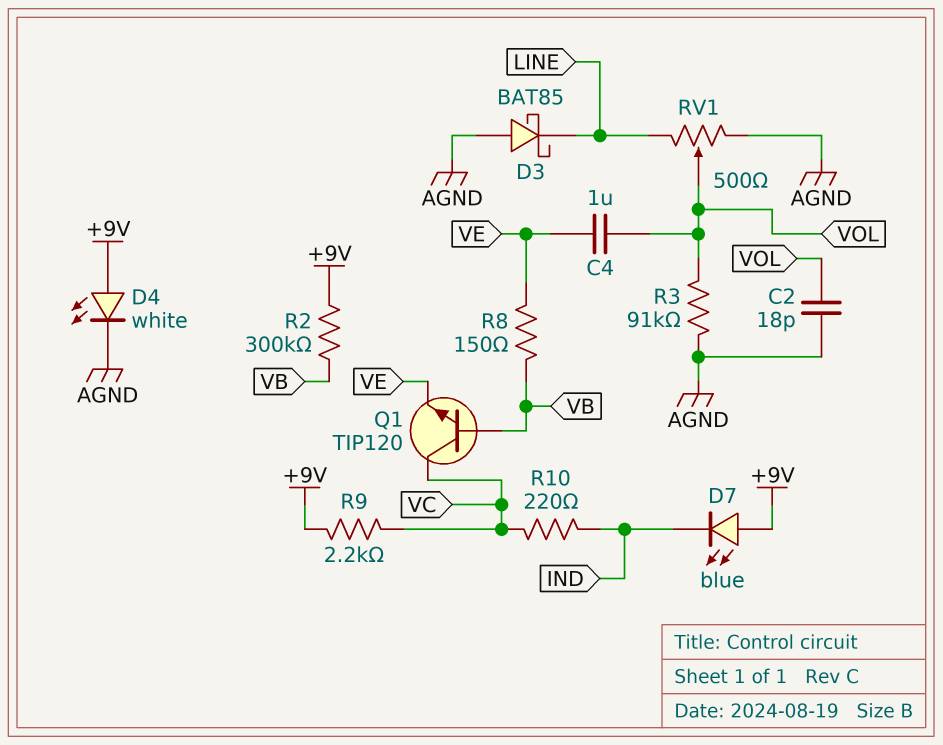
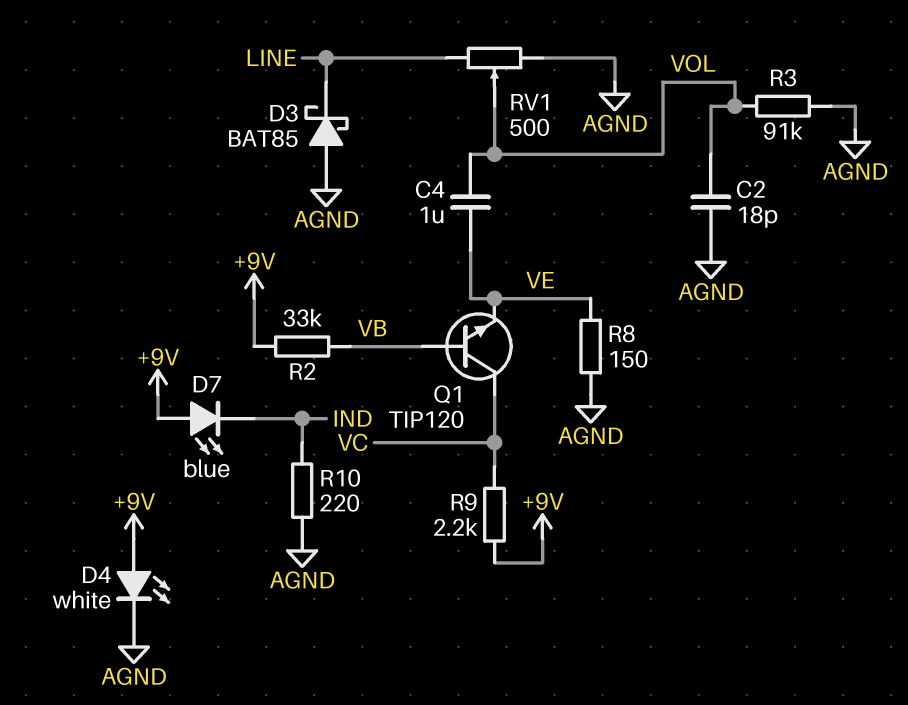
R2: 300k (+9V, VB) -> 33k (+9V, VB)
R8: 150 (VB, VE) -> 150 (AGND, VE)
R10: 220 (IND, VC) -> 220 (AGND, IND)

